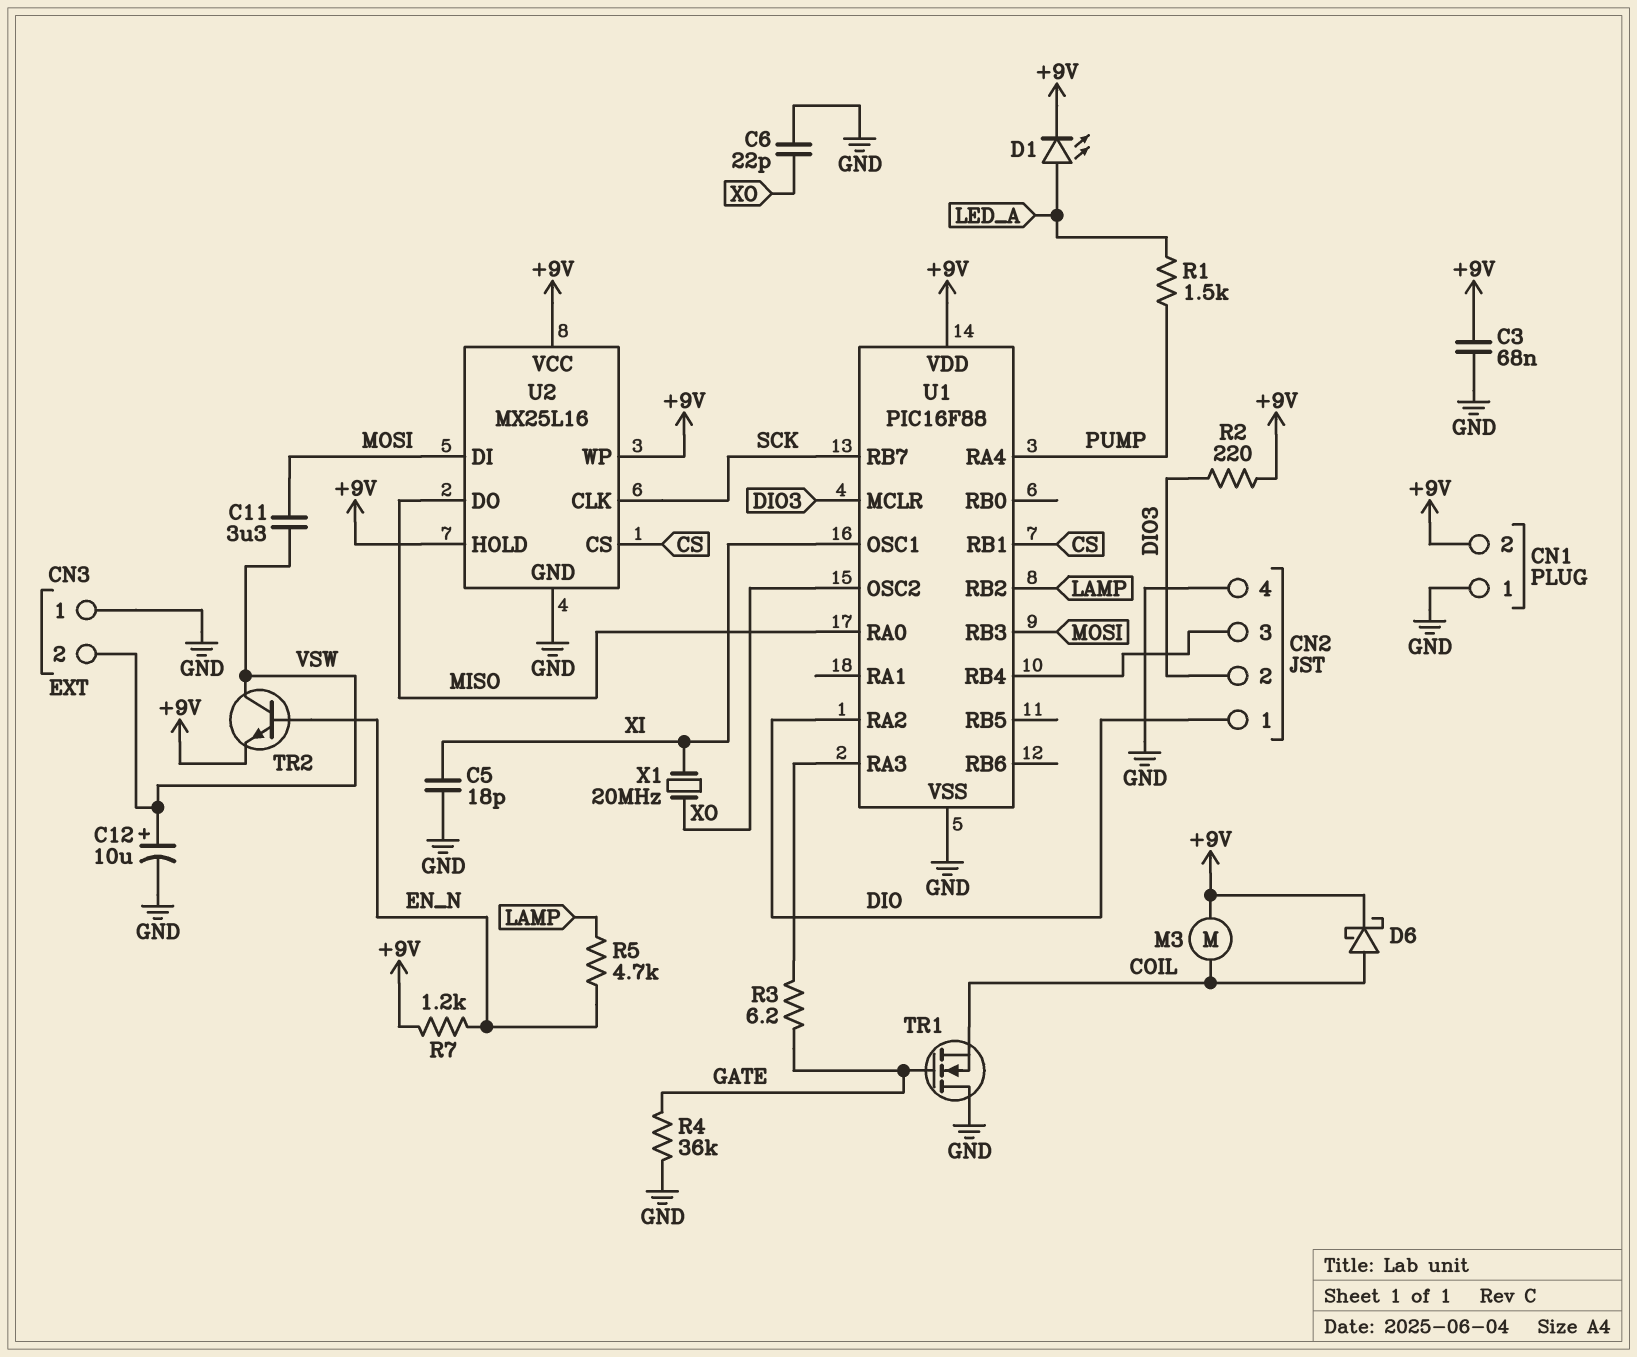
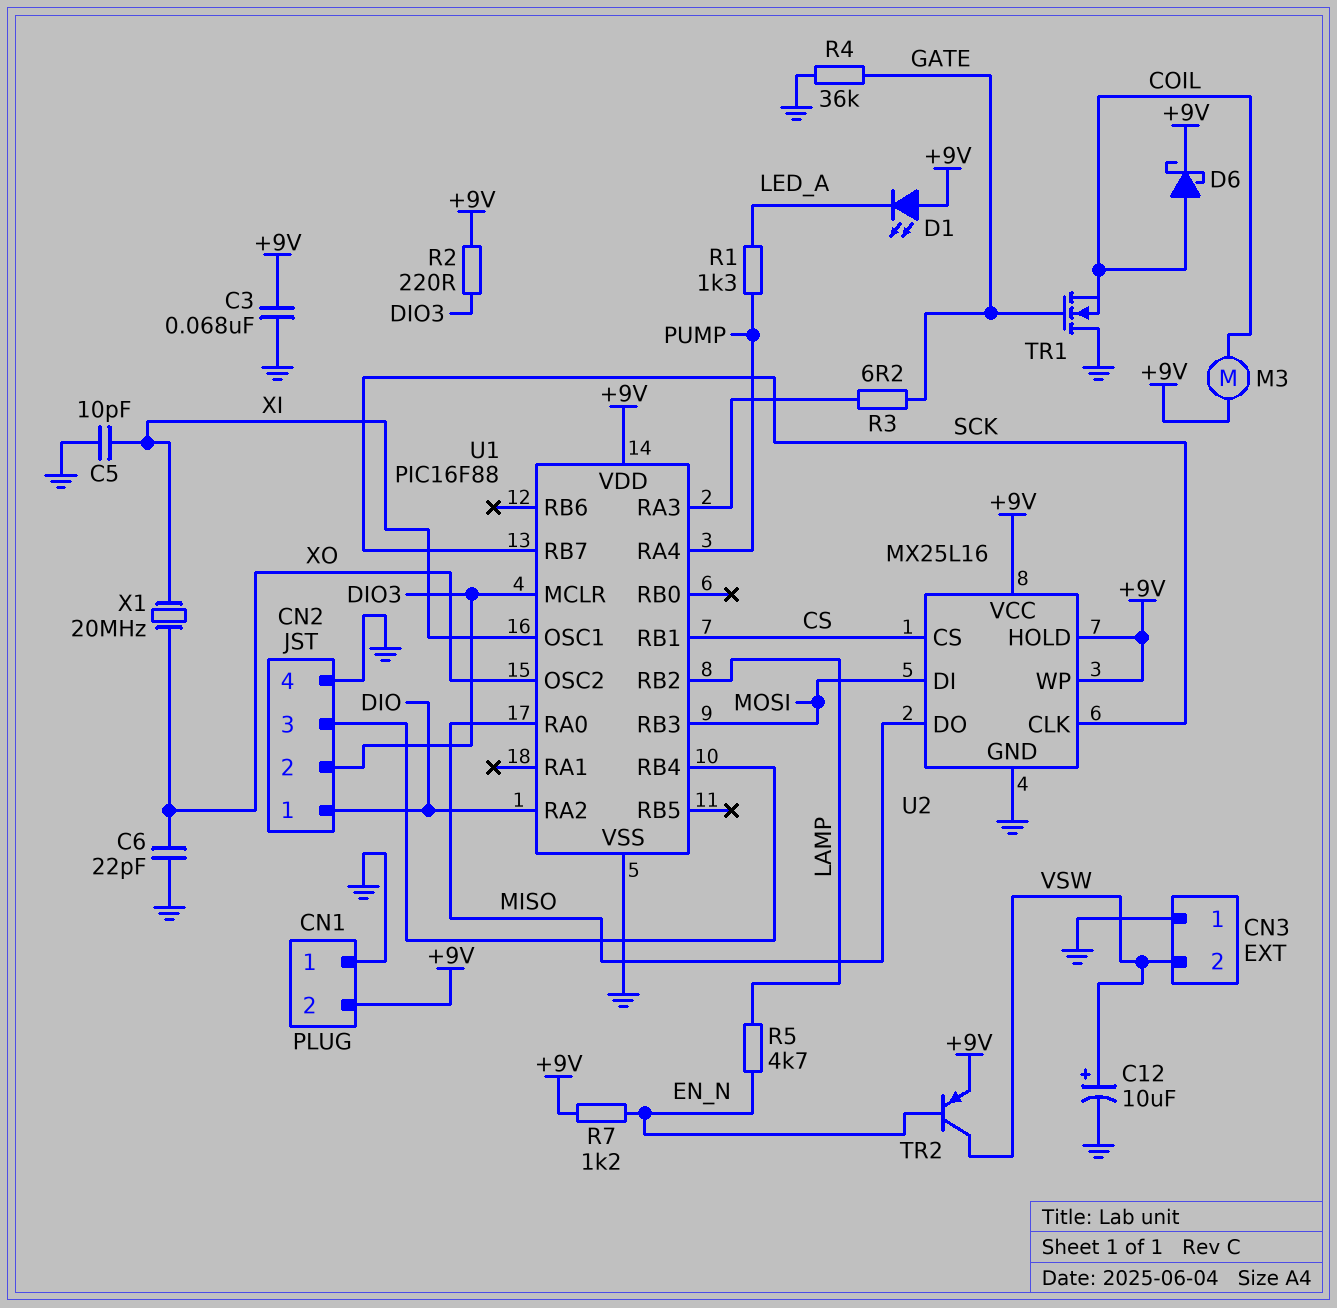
C5: 18pF (GND, XI) -> 10pF (GND, XI)
C11: 3.3uF (MOSI, VSW) -> none
D1: LED (A LED_A, K +9V) -> LED (A +9V, K LED_A)
R1: 1.5k (LED_A, PUMP) -> 1.3k (LED_A, PUMP)
TR2: NPN (B EN_N, C VSW, E +9V) -> PNP (B EN_N, C VSW, E +9V)

